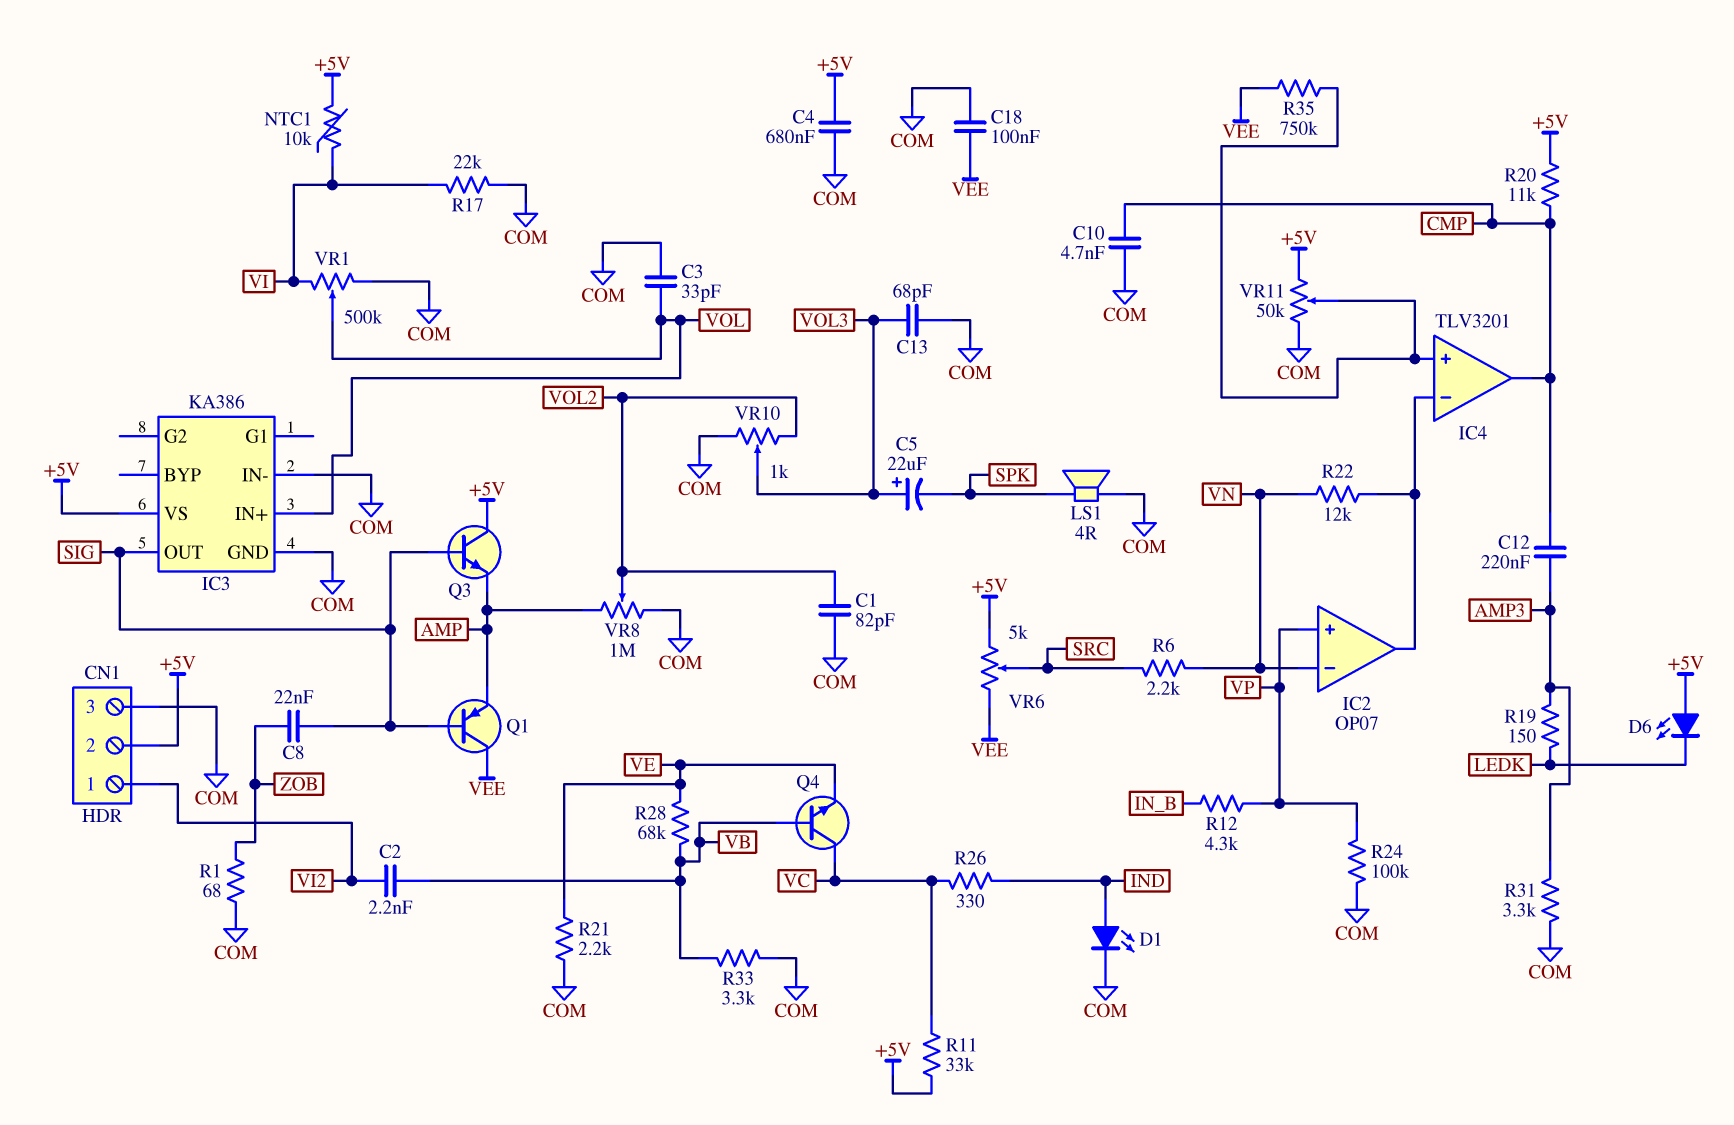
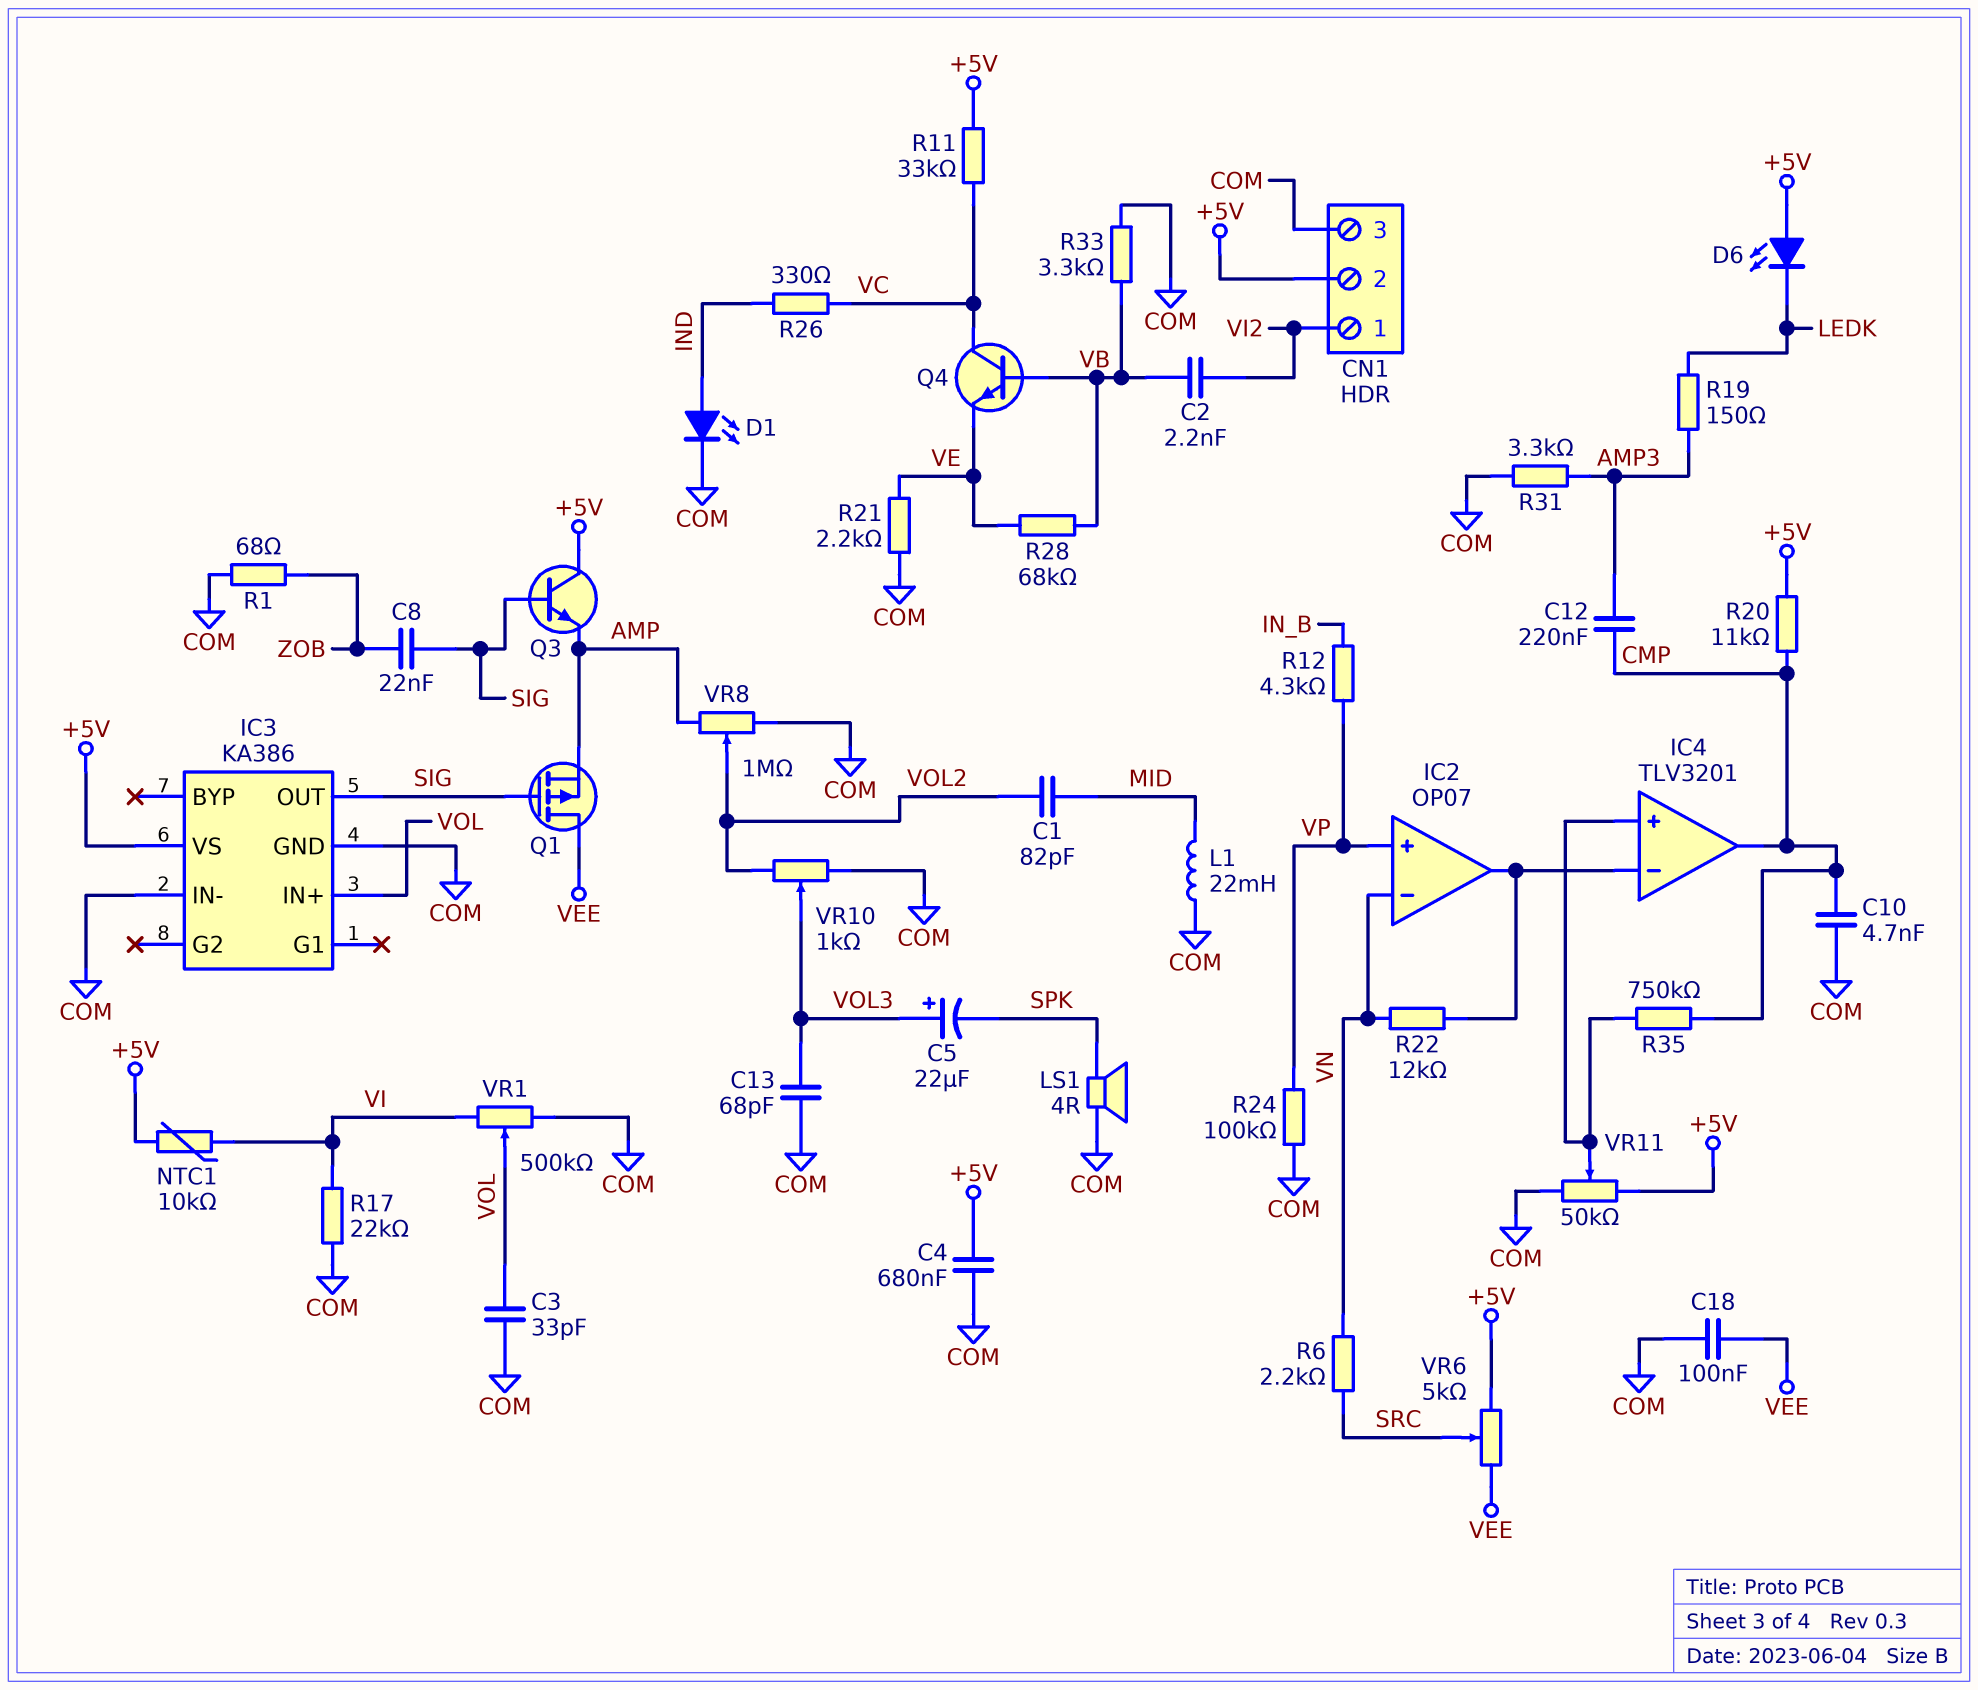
C1: 82pF (COM, VOL2) -> 82pF (MID, VOL2)
L1: none -> 22mH (COM, MID)
Q1: PNP (B SIG, C VEE, E AMP) -> PMOS (G SIG, D VEE, S AMP)
R35: 750k (IC4/in+, VEE) -> 750k (CMP, IC4/in+)

